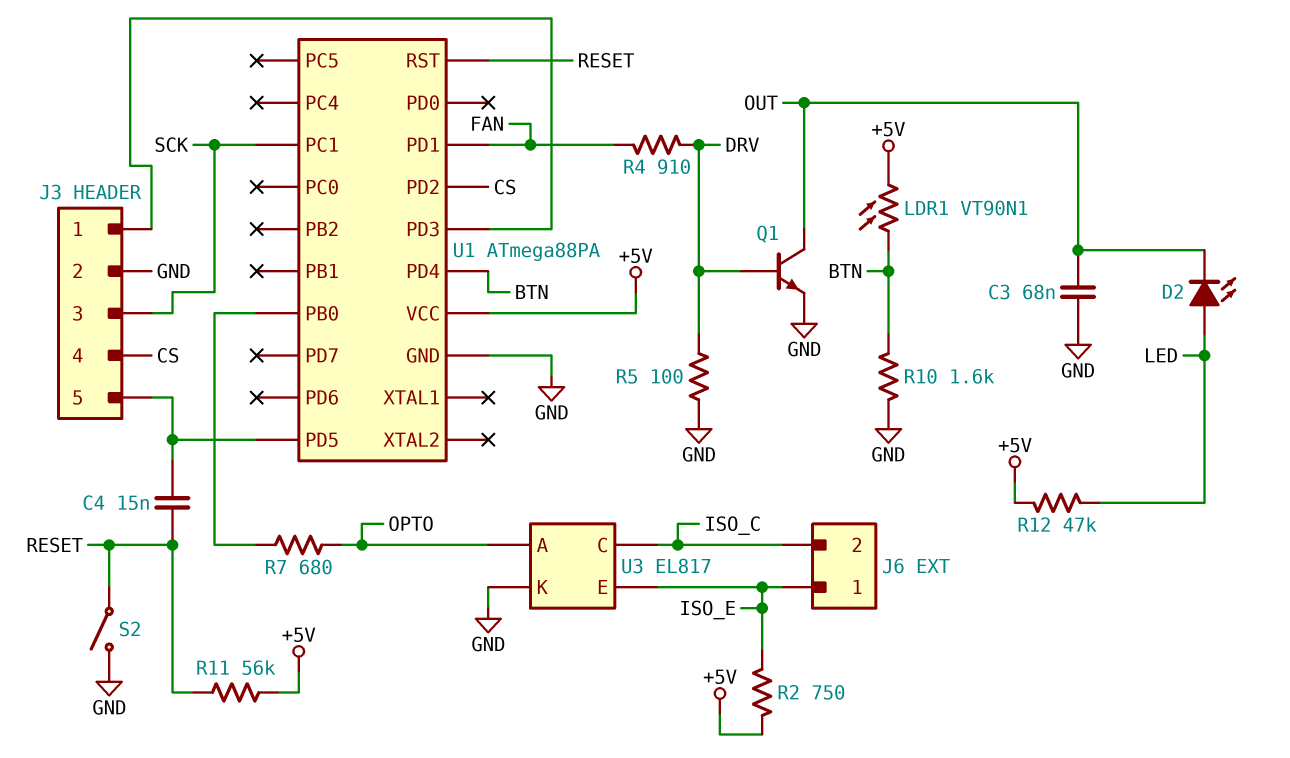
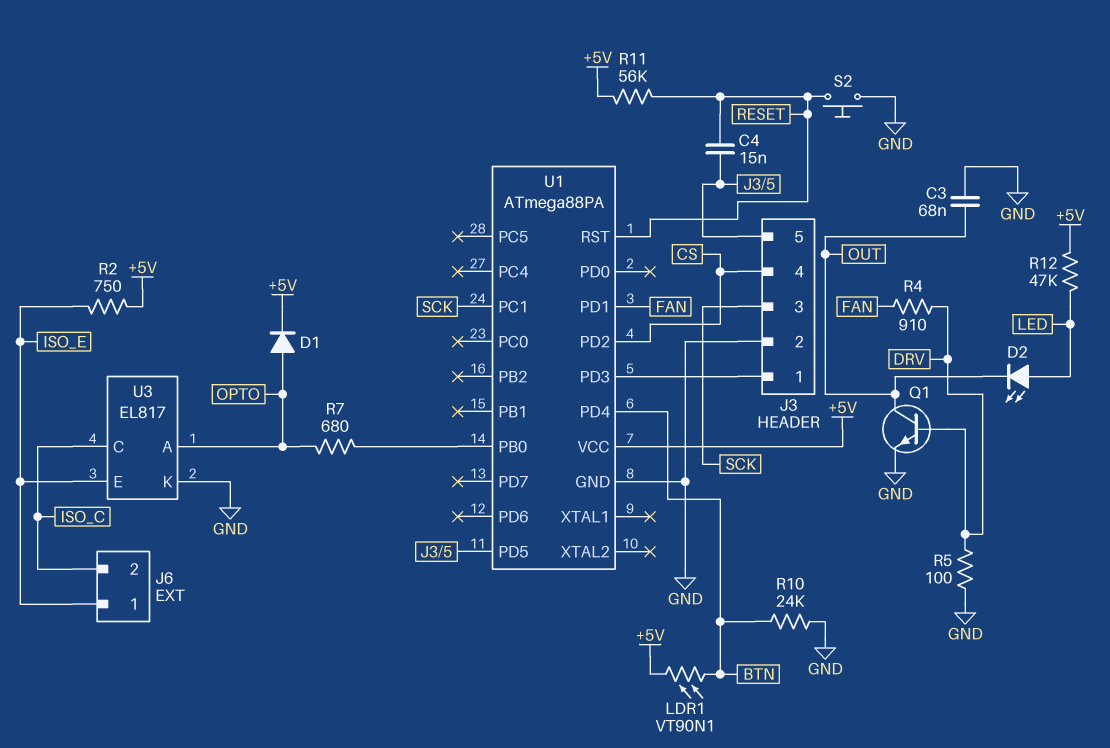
D1: none -> diode (A OPTO, K +5V)
R10: 1.6k (BTN, GND) -> 24k (BTN, GND)
S2: switch (GND, RESET) -> button (GND, RESET)

